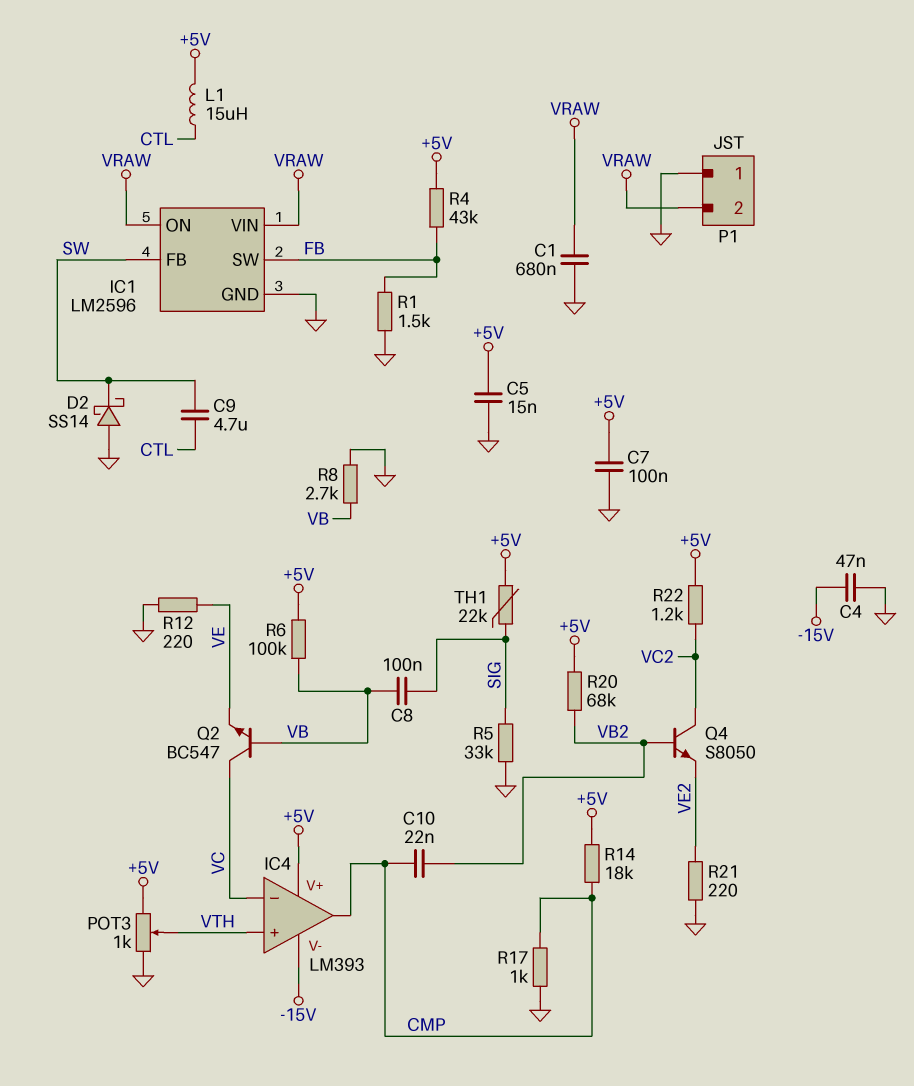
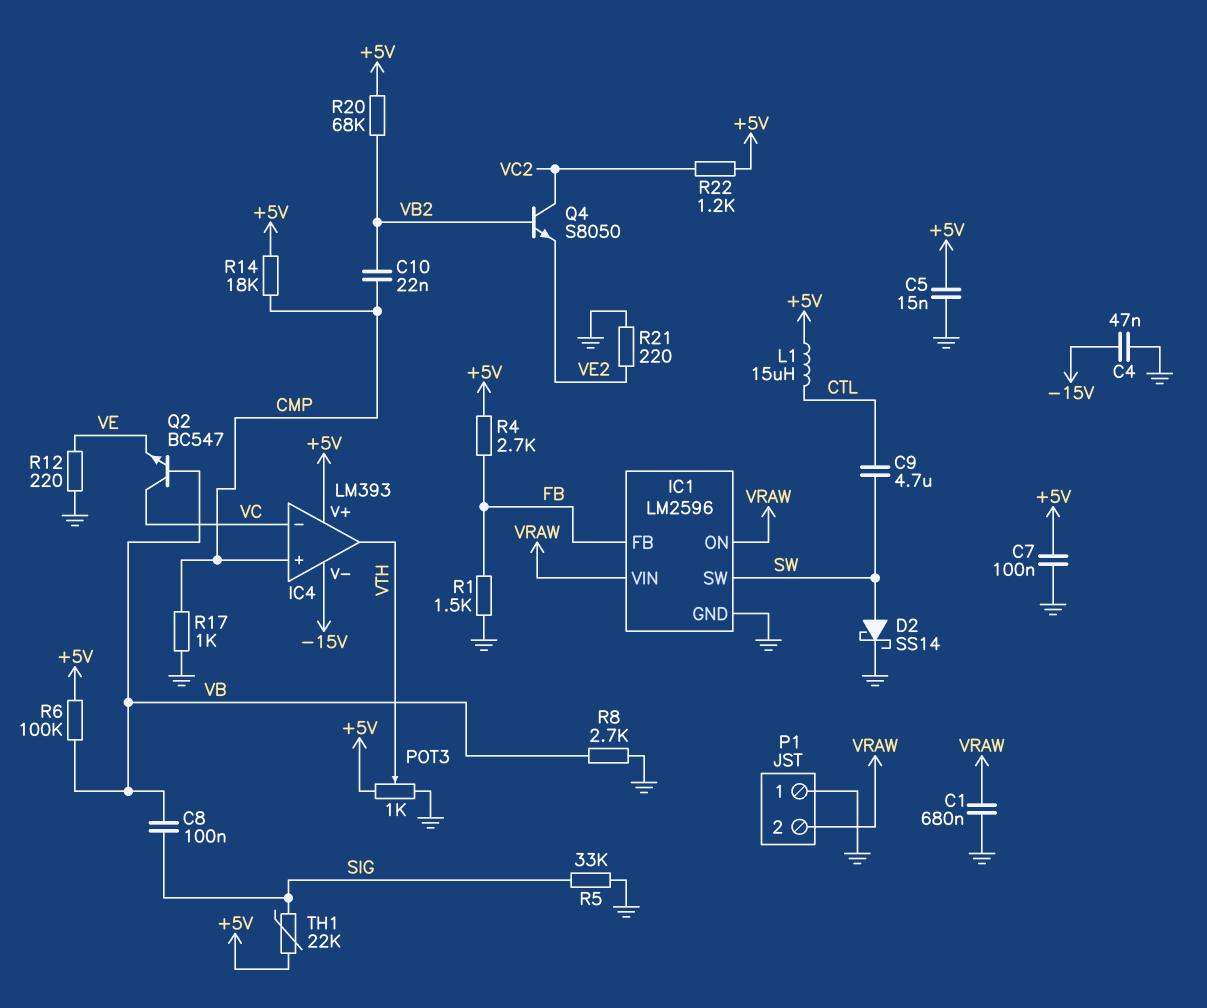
D2: schottky SS14 (A GND, K SW) -> schottky SS14 (A SW, K GND)
IC1 pin FB: SW -> FB
IC1 pin SW: FB -> SW
IC4 pin in+: VTH -> CMP
IC4 pin out: CMP -> VTH
R4: 43k (+5V, FB) -> 2.7k (+5V, FB)

